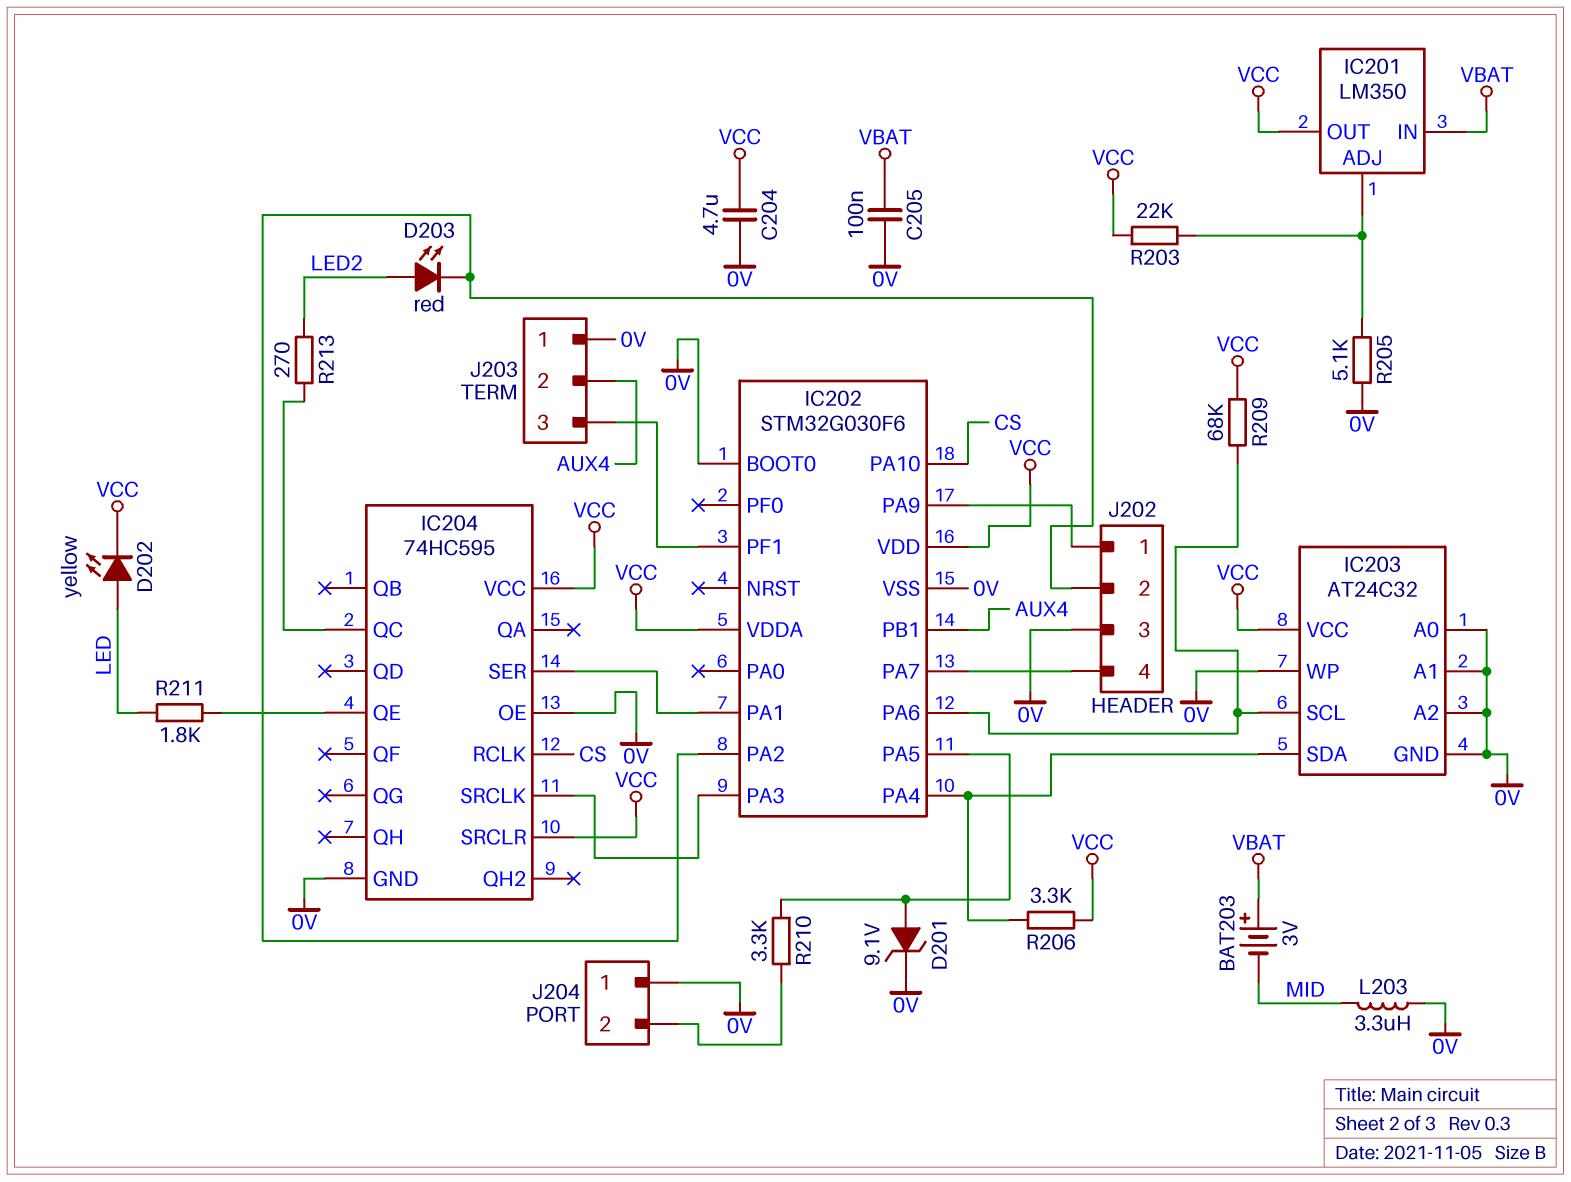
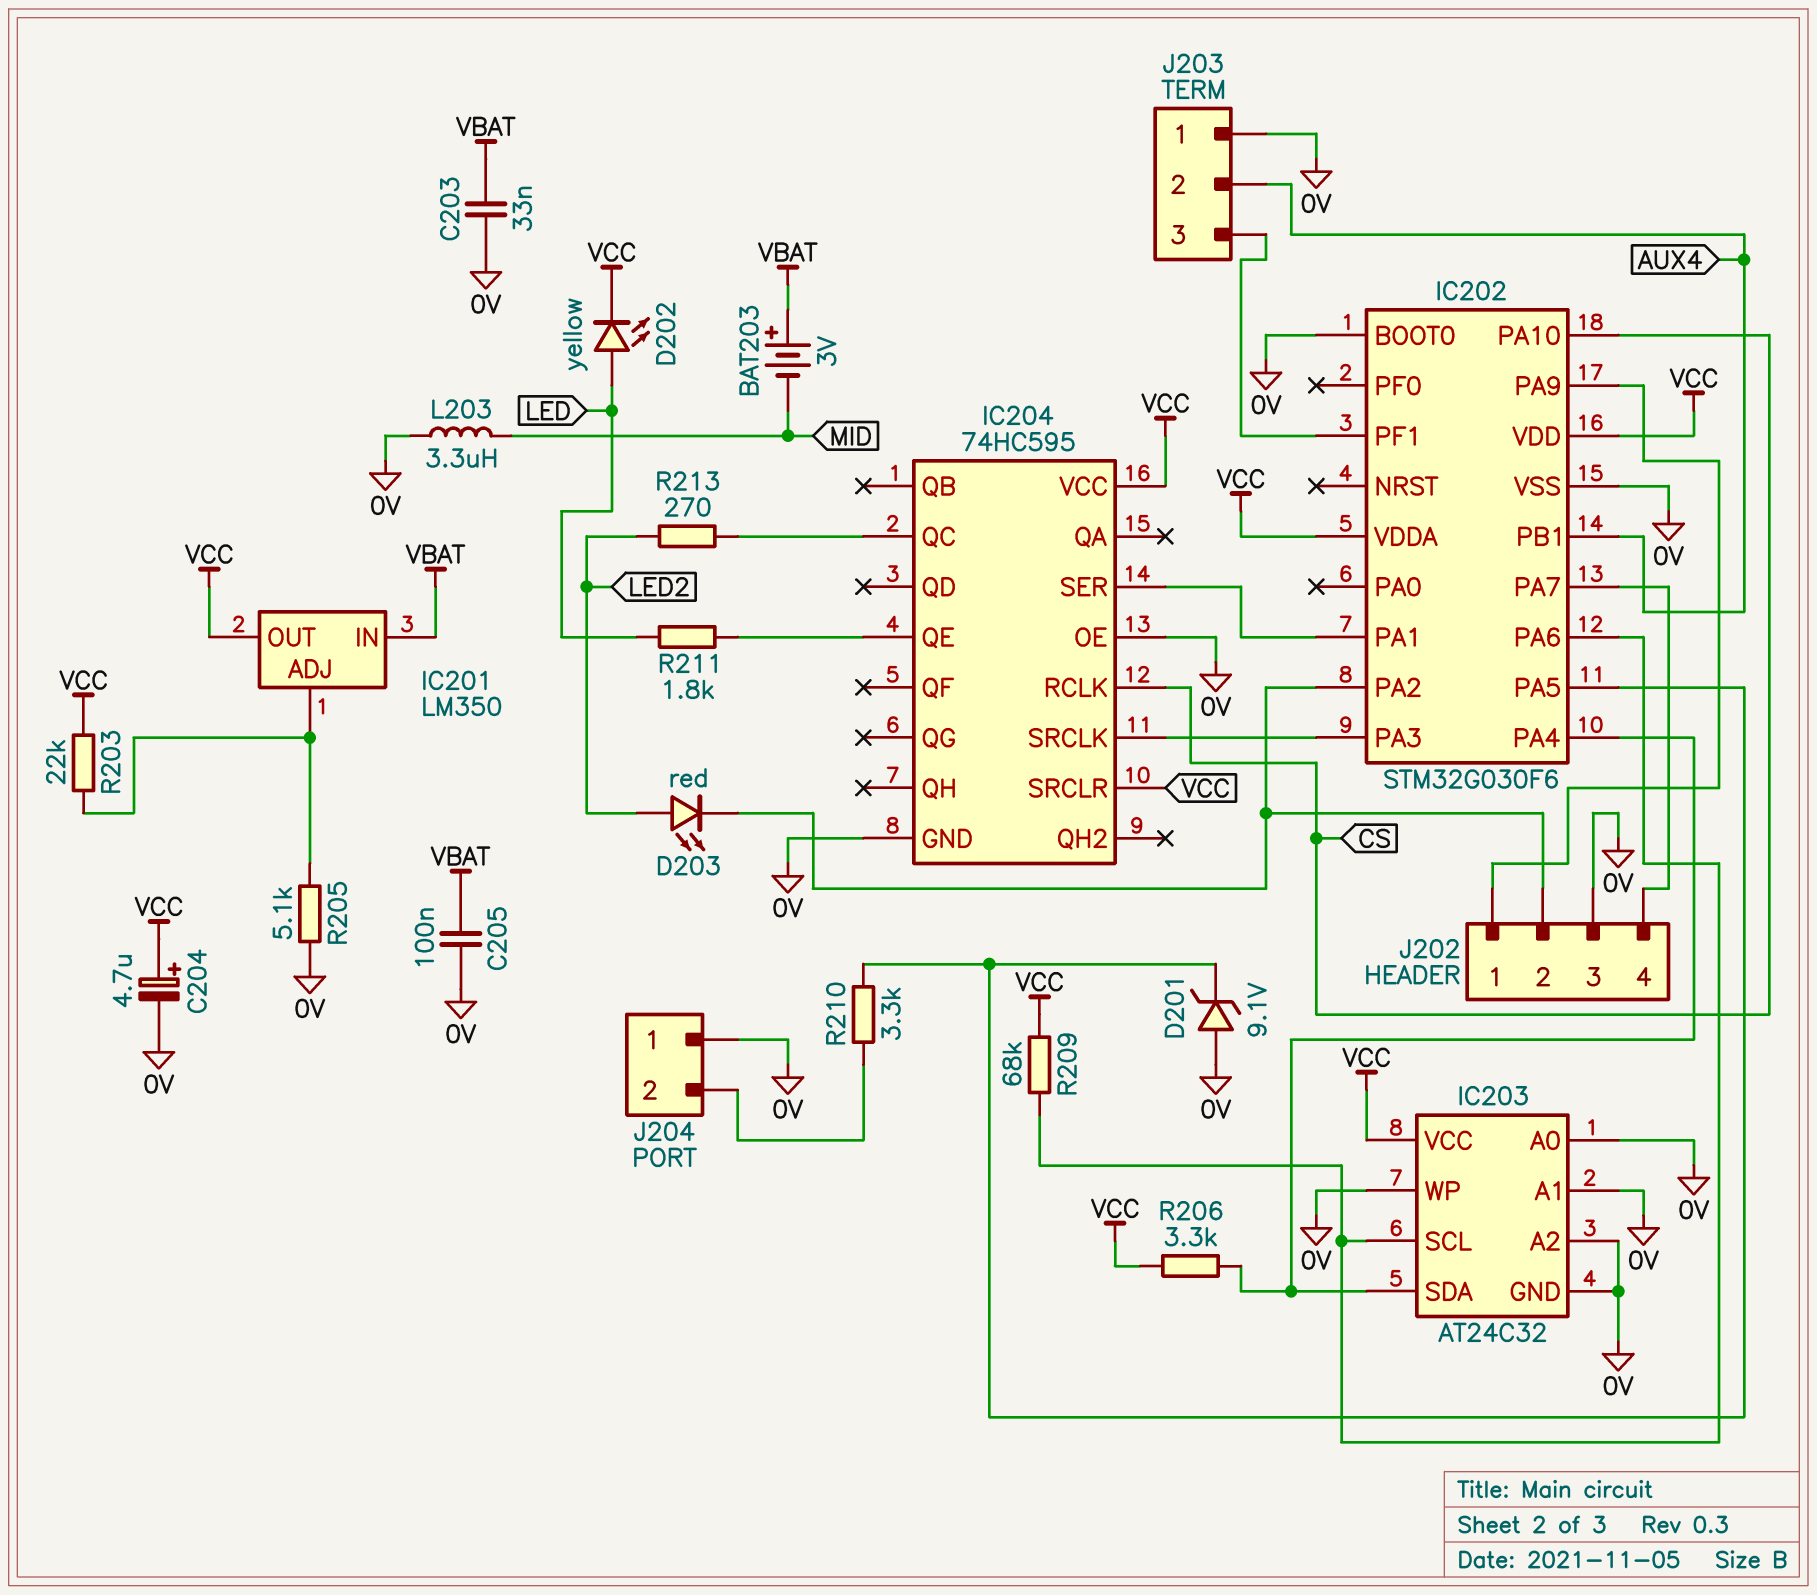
C203: none -> 33nF (0V, VBAT)
C204: 4.7uF (0V, VCC) -> 4.7uF (plus VCC, minus 0V)
D201: zener 9.1V (A IC202/PA5, K 0V) -> zener 9.1V (A 0V, K IC202/PA5)

